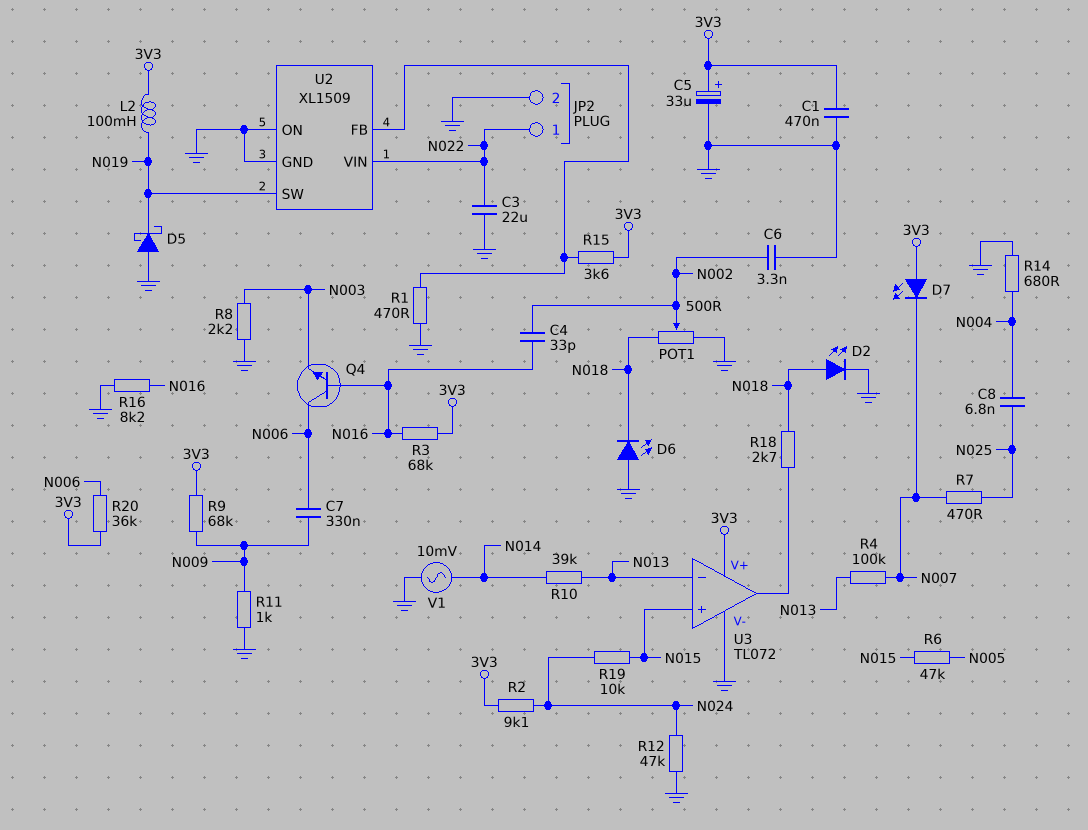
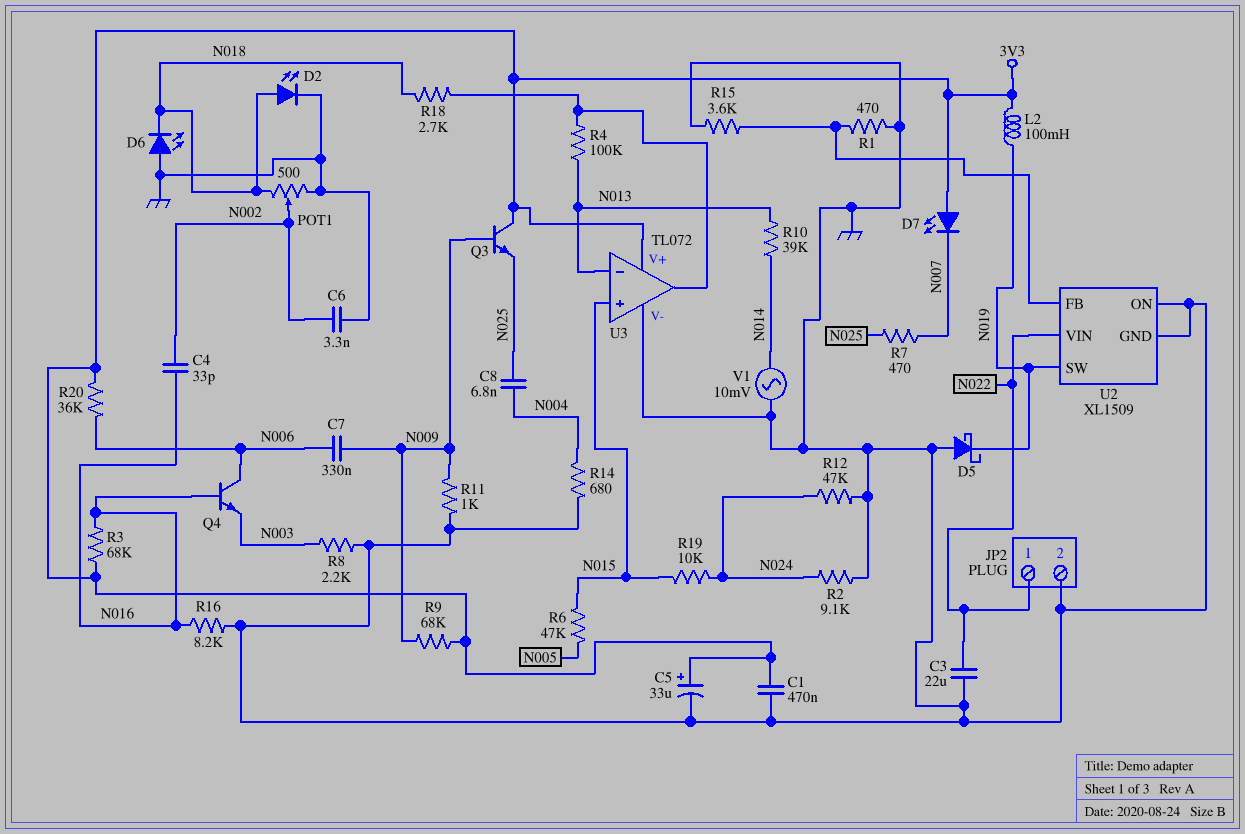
Q3: none -> NPN (B N009, C 3V3, E N025)
R2: 9.1k (3V3, N024) -> 9.1k (GND, N024)
R4: 100k (N007, N013) -> 100k (N013, U3/out)
R15: 3.6k (3V3, U2/FB) -> 3.6k (GND, U2/FB)

